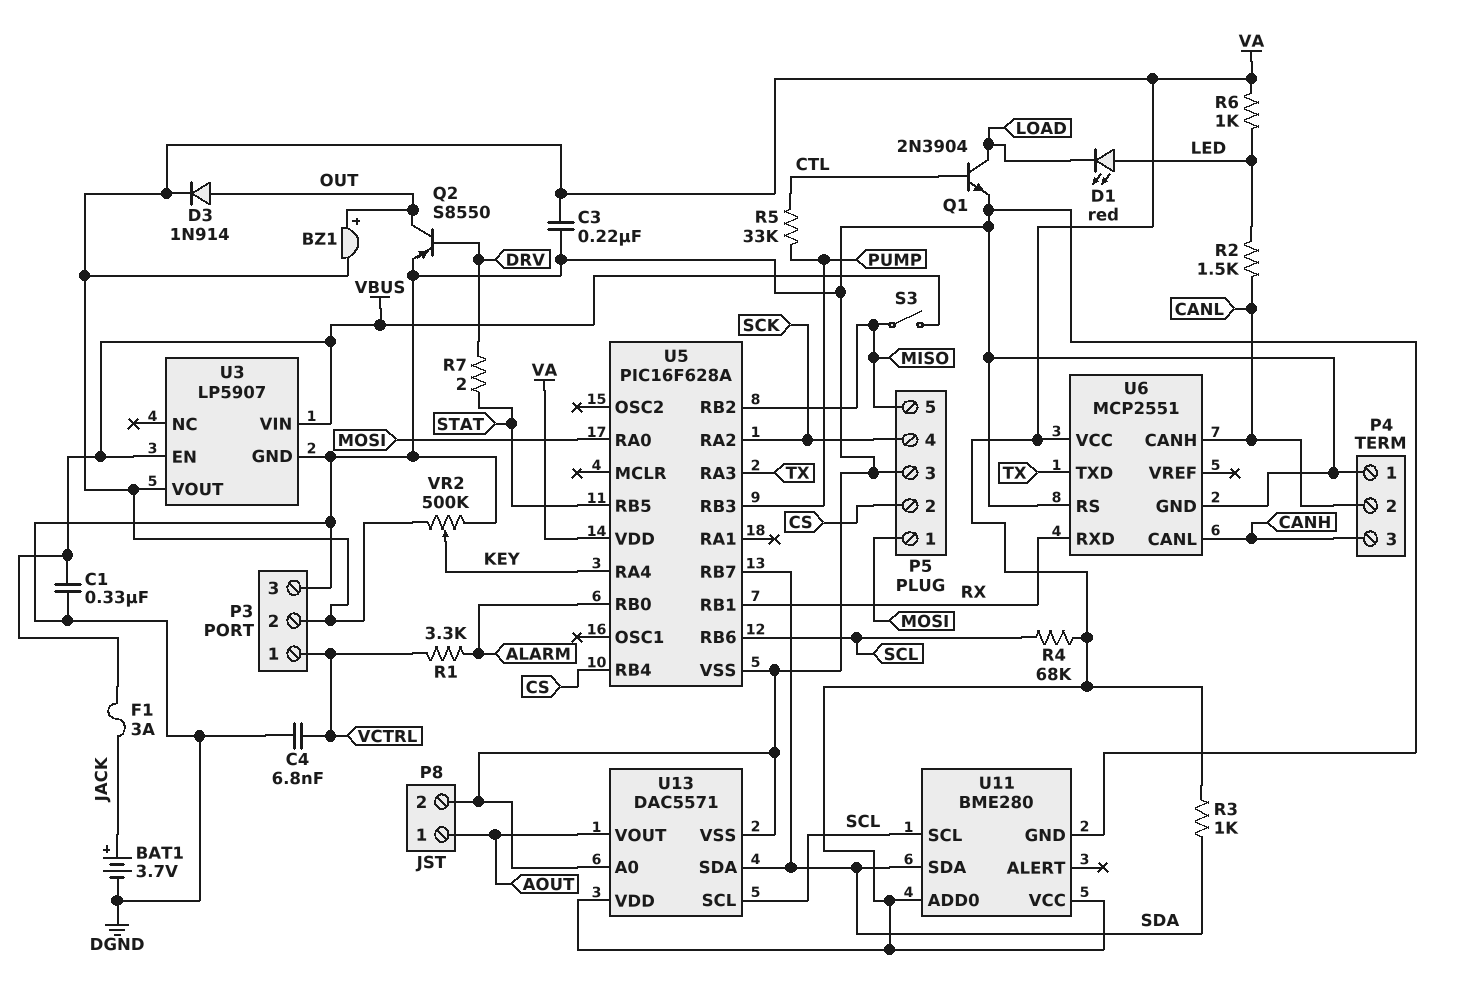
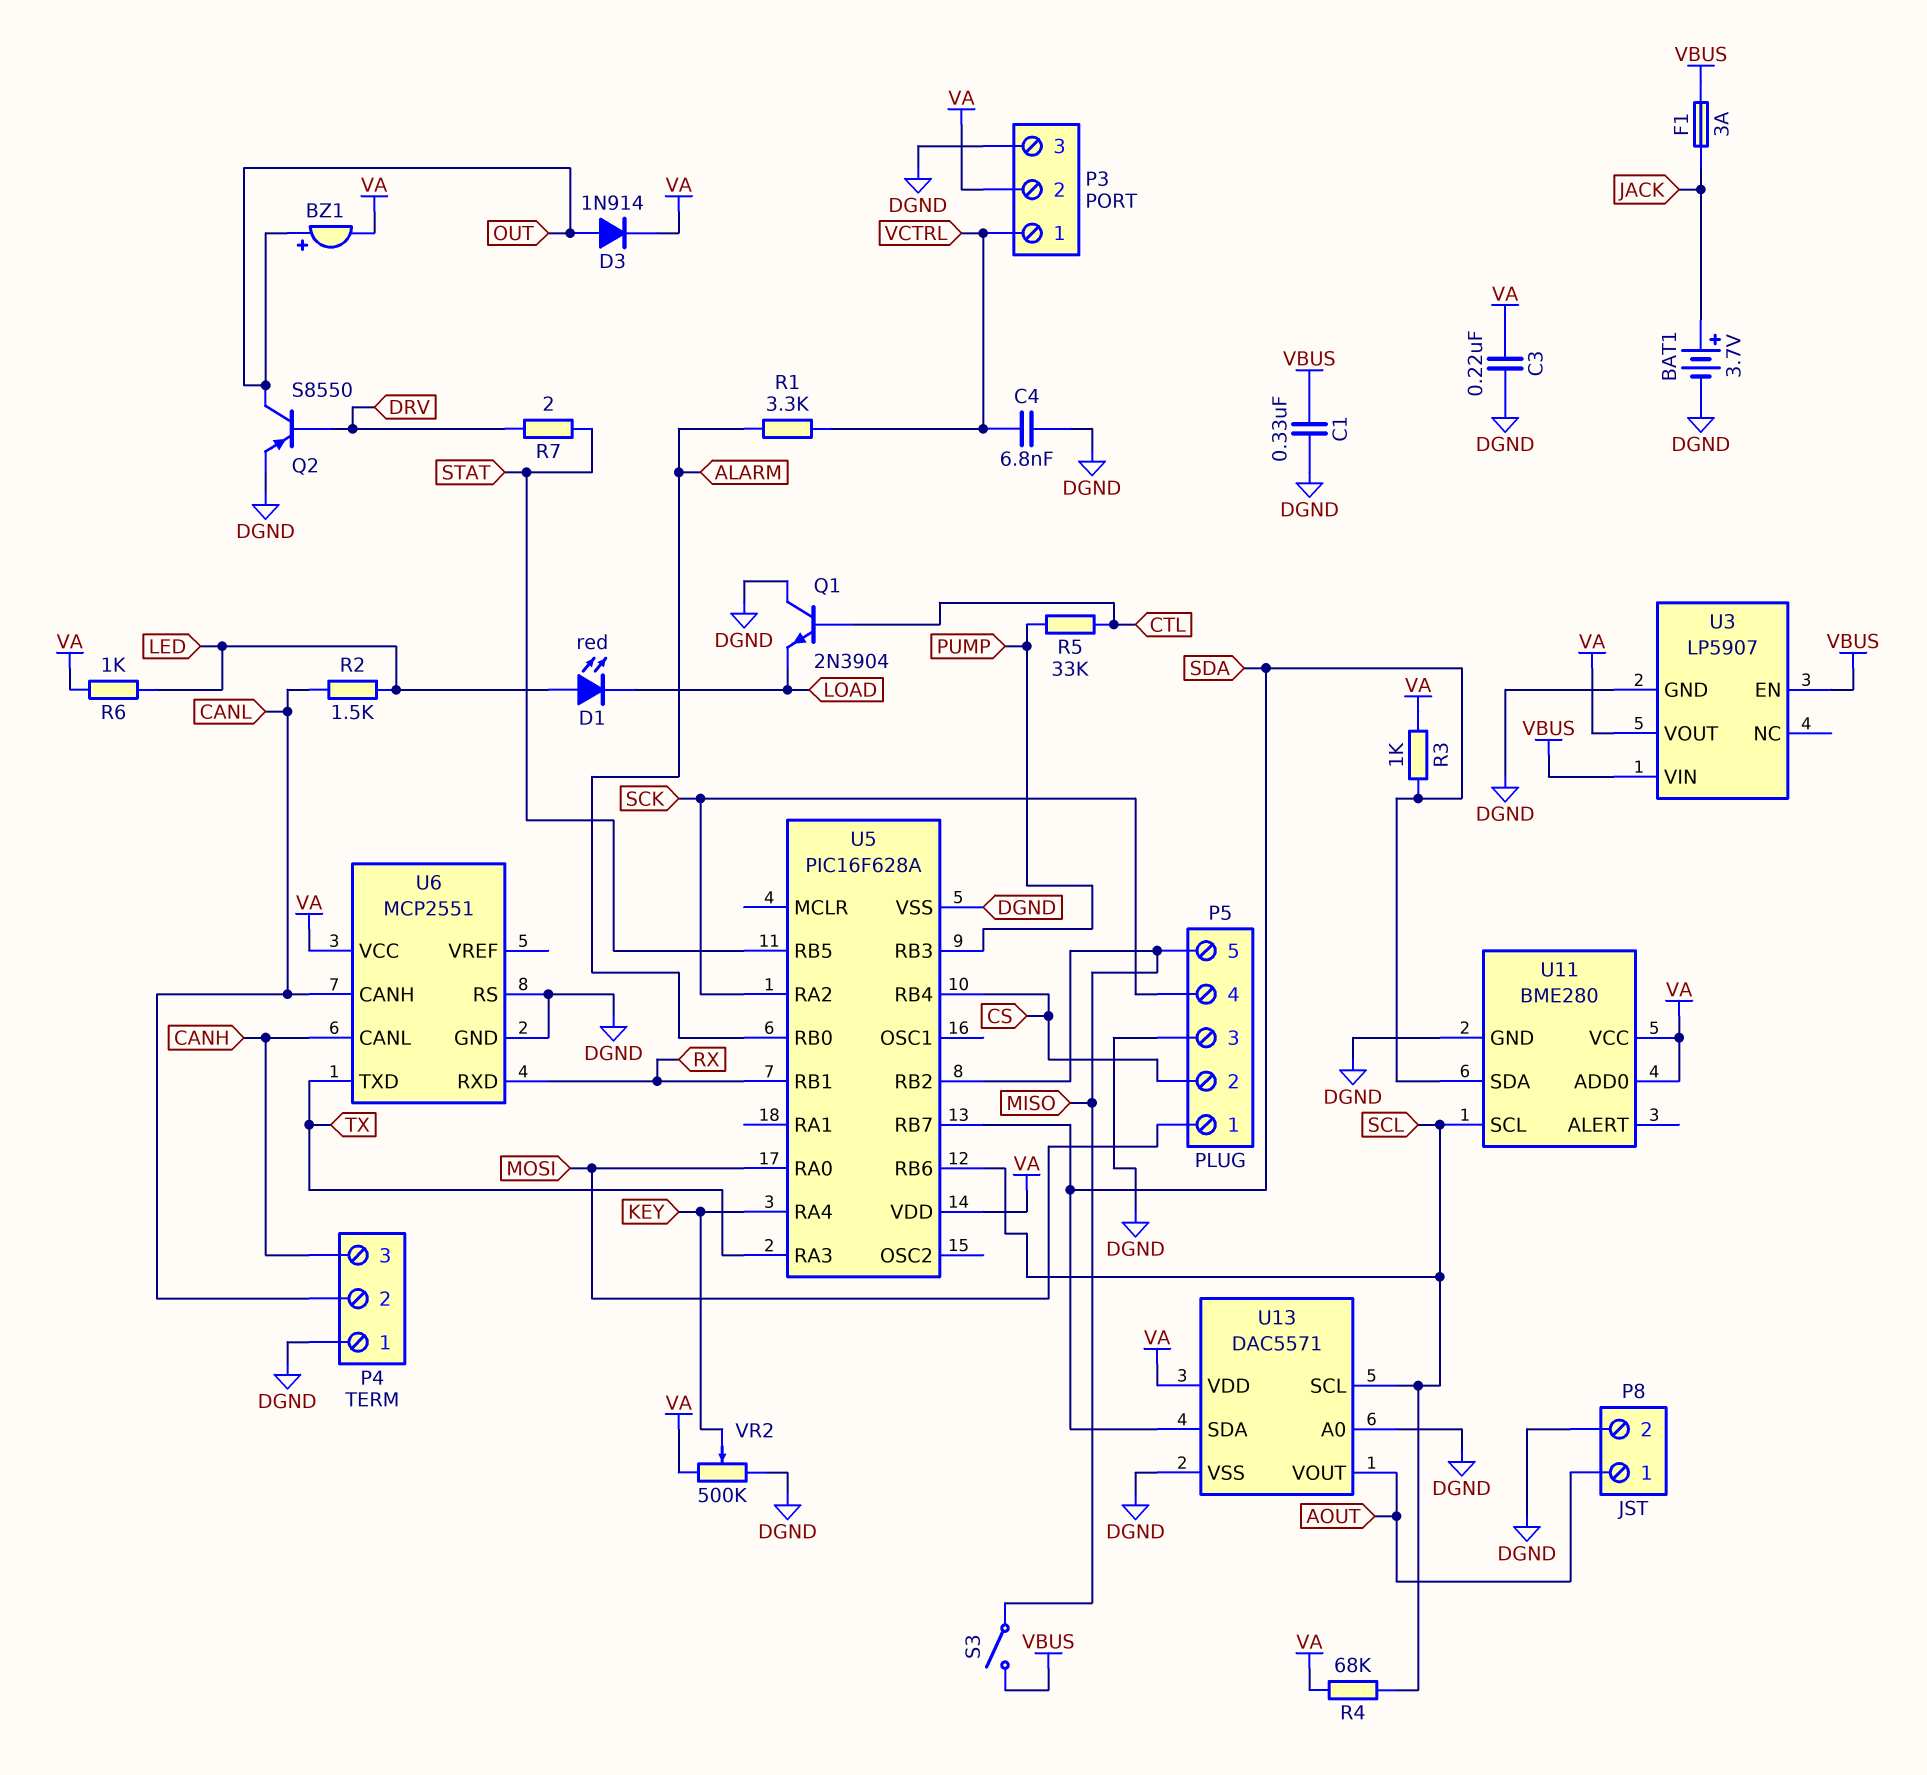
Q1: NPN 2N3904 (B CTL, C LOAD, E DGND) -> NPN 2N3904 (B CTL, C DGND, E LOAD)

